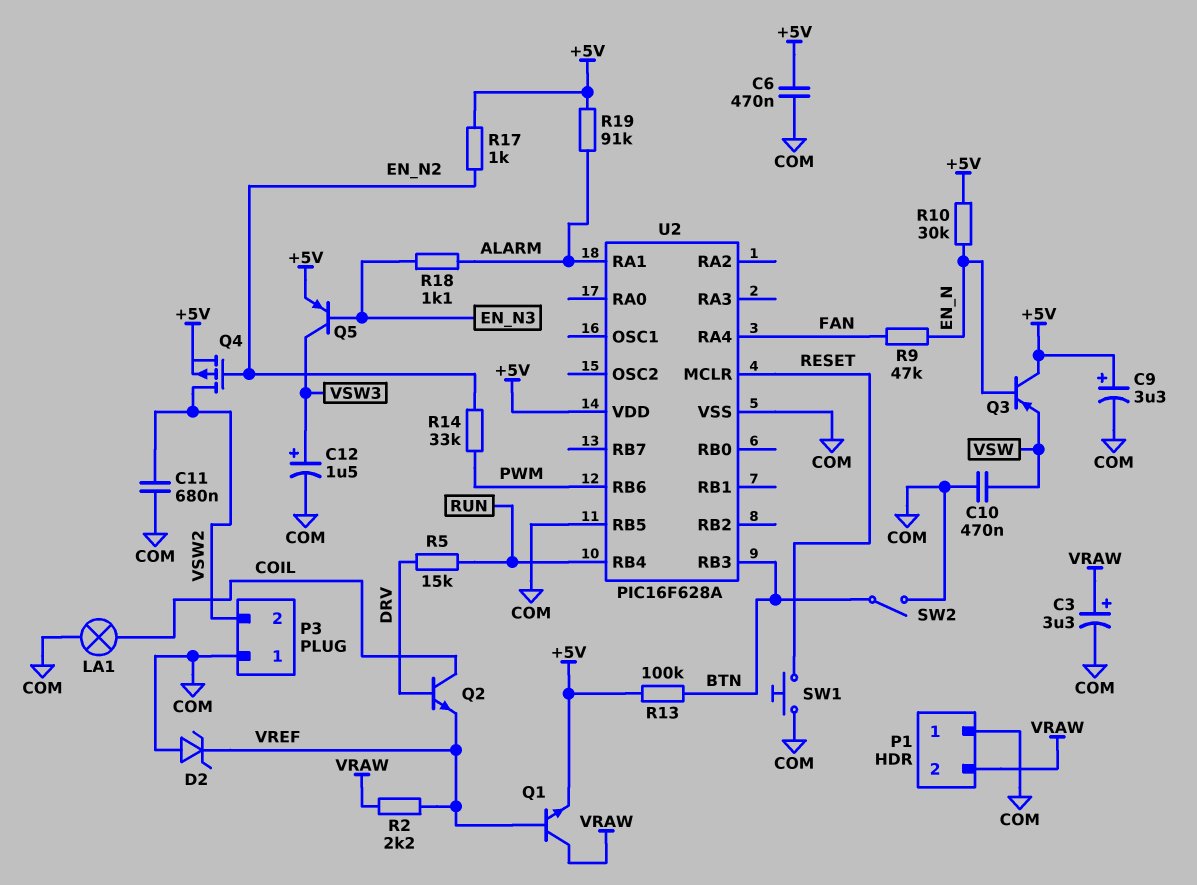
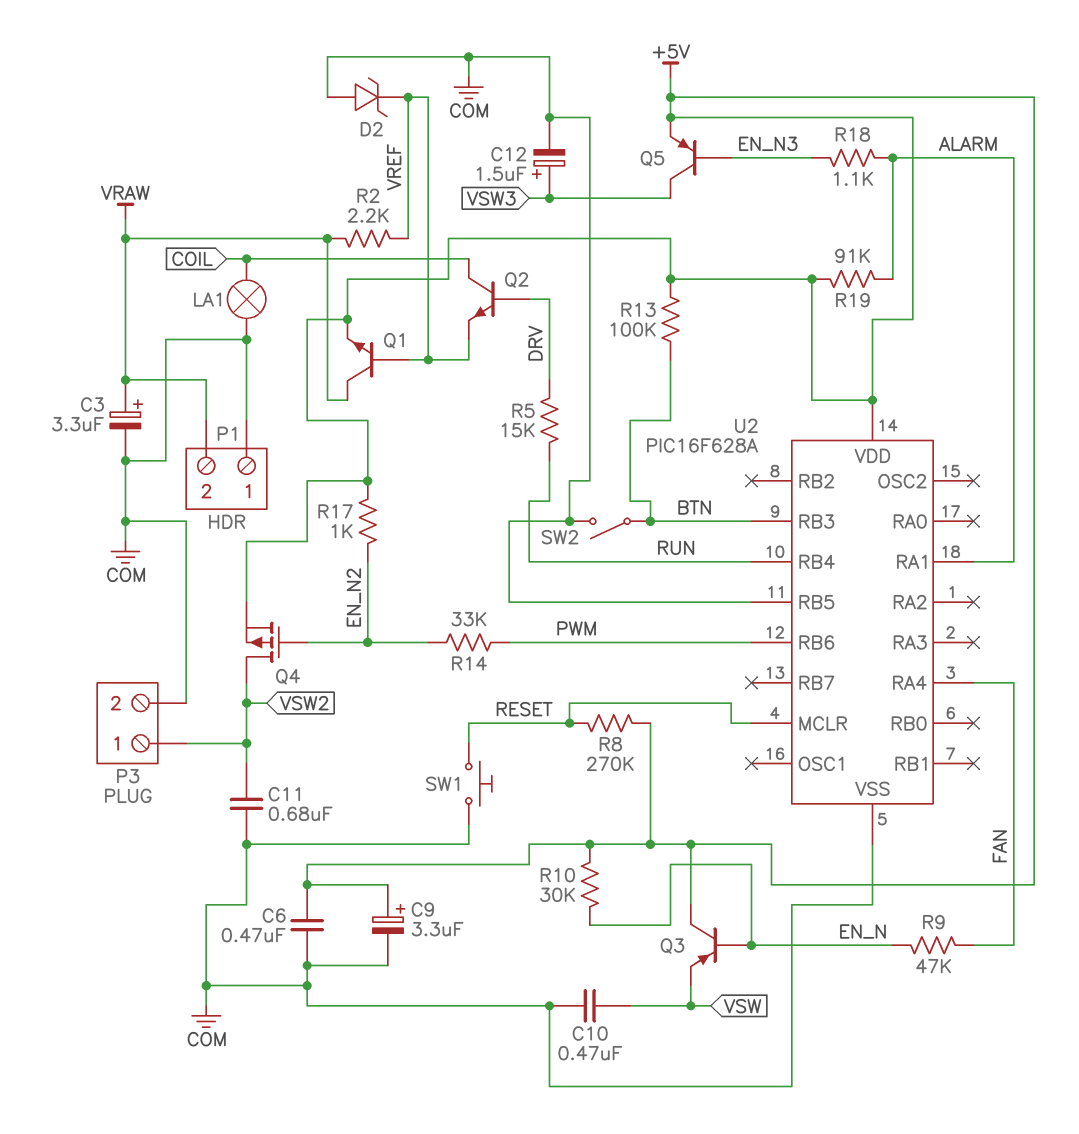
P3 pin 1: COM -> VSW2
P3 pin 2: VSW2 -> COM
R8: none -> 270k (+5V, RESET)

